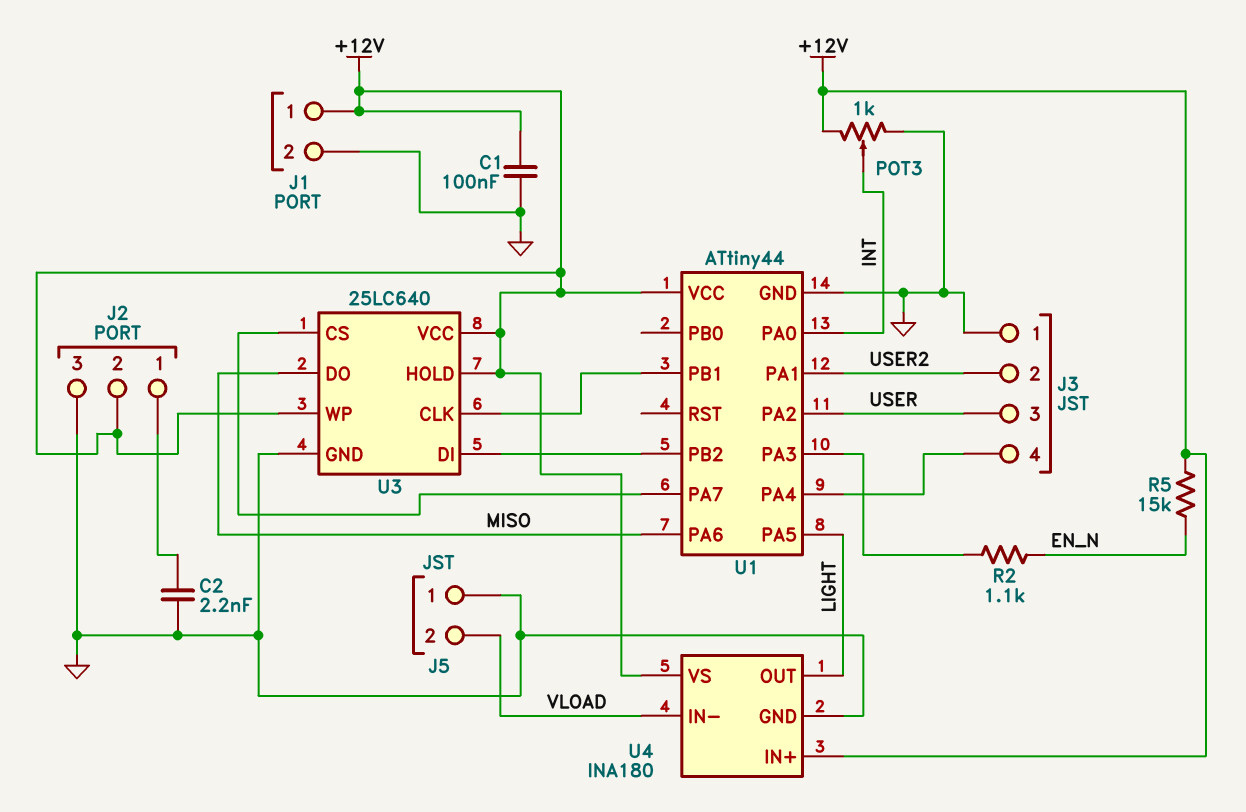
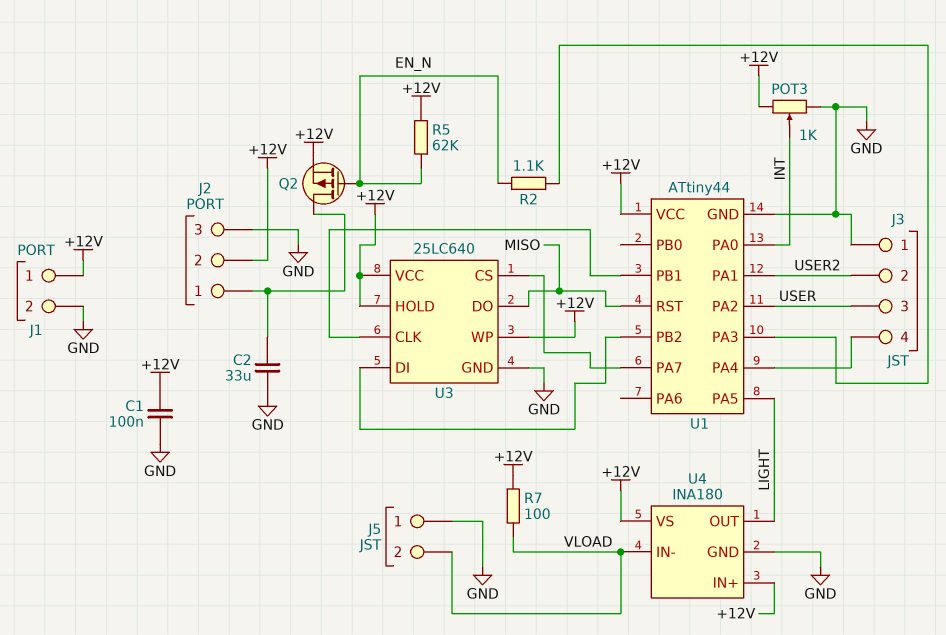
C2: 2.2nF (GND, J2/1) -> 33uF (GND, J2/1)
Q2: none -> PMOS (G EN_N, D J2/1, S +12V)
R5: 15k (+12V, EN_N) -> 62k (+12V, EN_N)
R7: none -> 100 (+12V, VLOAD)
U1 pin PA6: MISO -> none
U1 pin RST: none -> MISO

